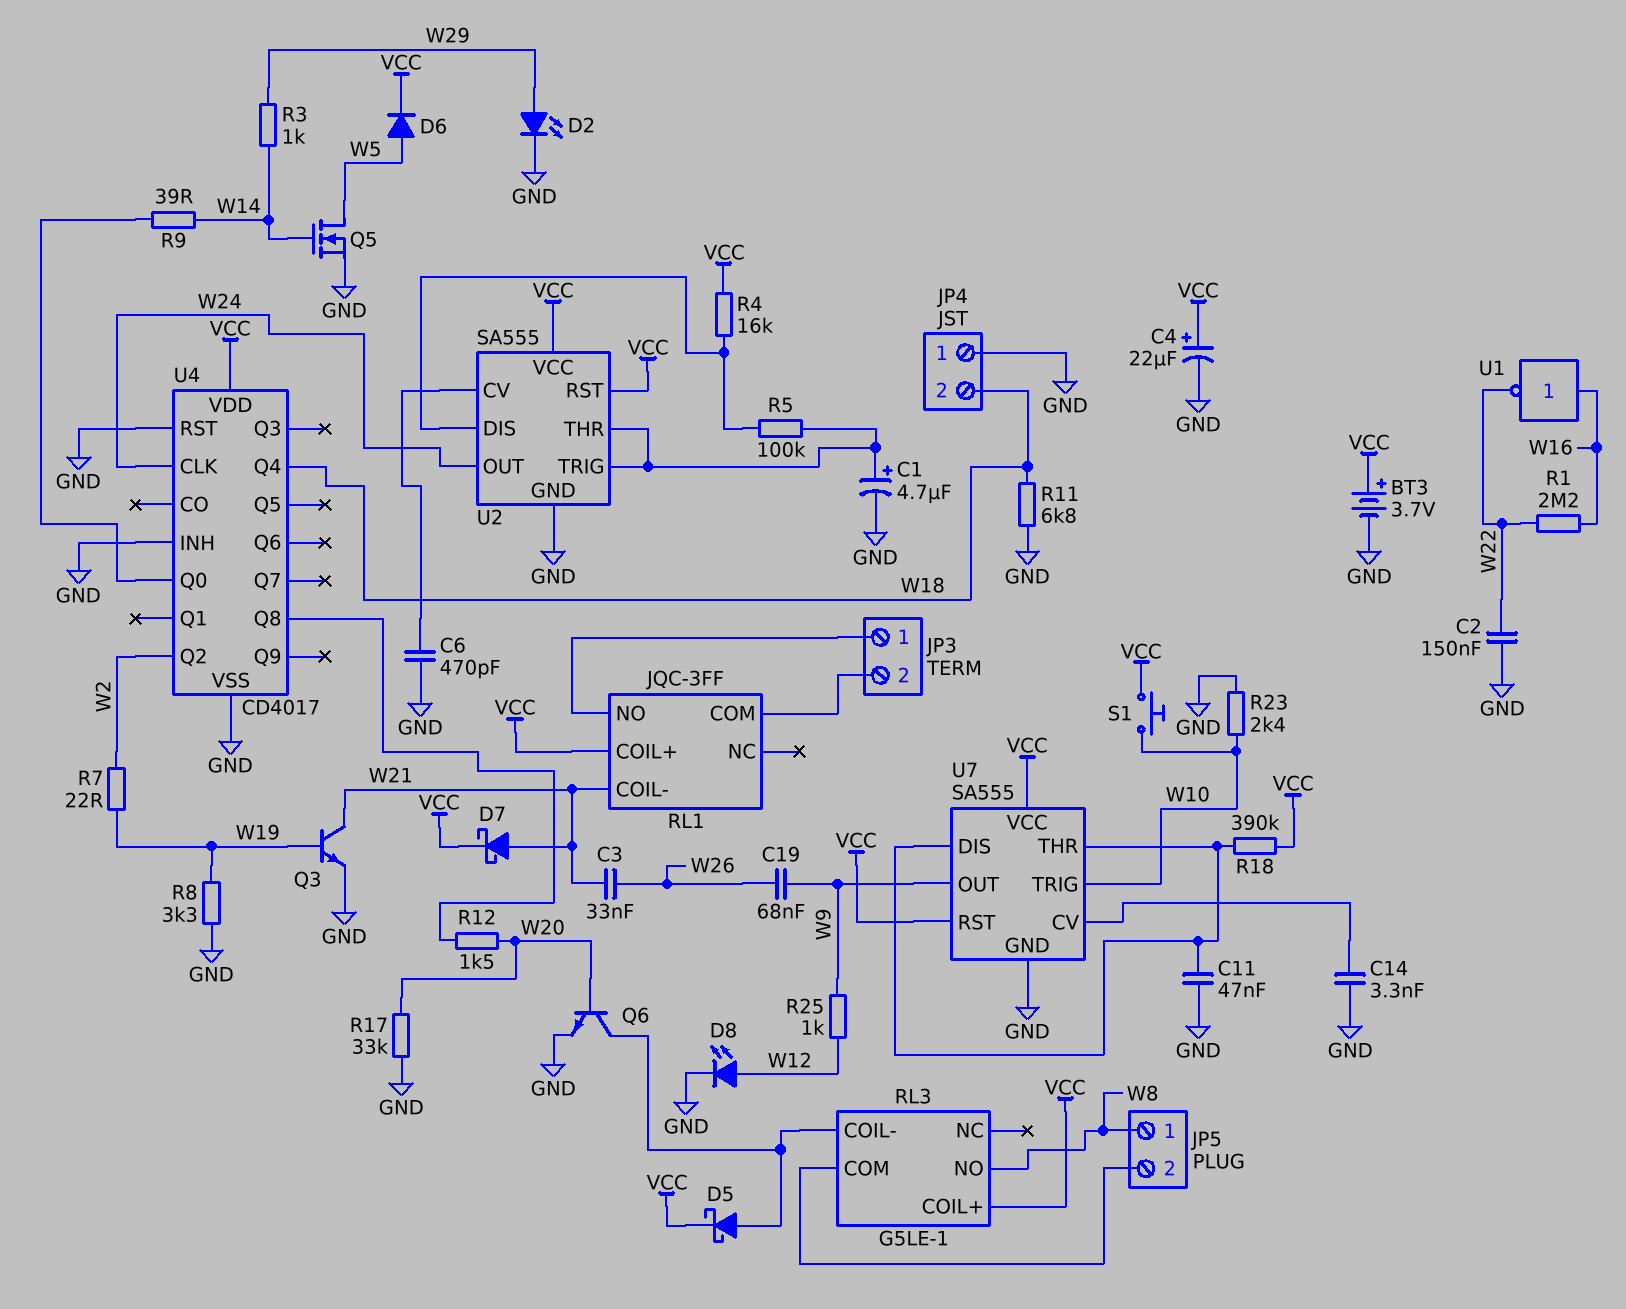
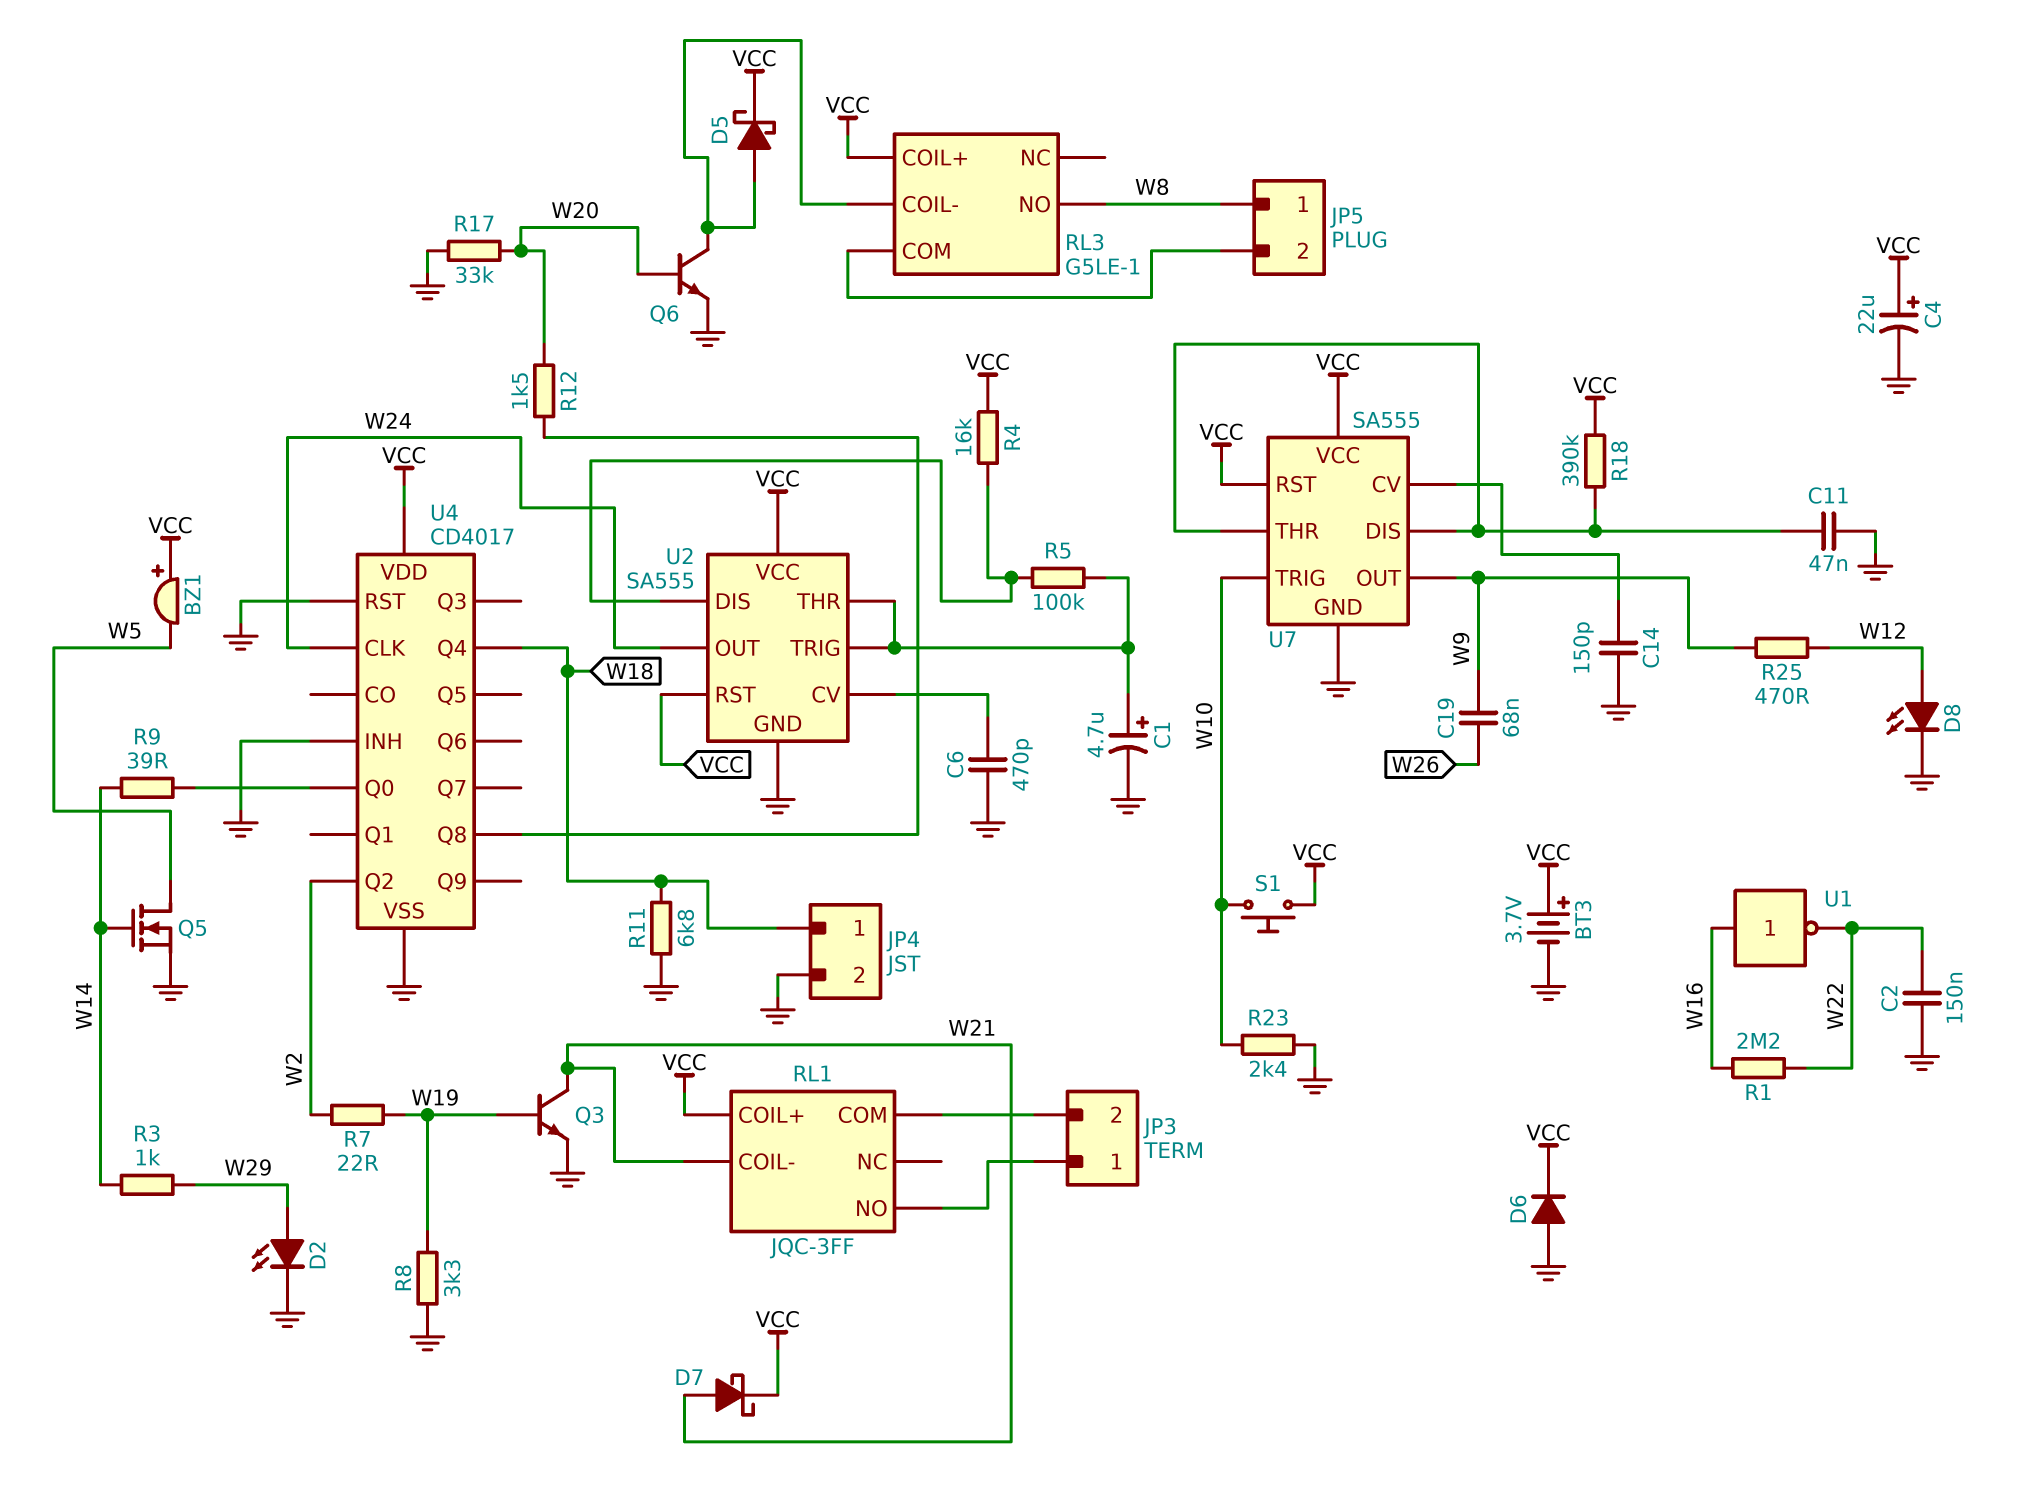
BZ1: none -> buzzer (plus VCC, minus W5)
C3: 33nF (W21, W26) -> none
C14: 3.3nF (GND, U7/CV) -> 150pF (GND, U7/CV)
D6: diode (A W5, K VCC) -> diode (A GND, K VCC)
JP4 pin 1: GND -> W18
JP4 pin 2: W18 -> GND
R25: 1k (W9, W12) -> 470 (W9, W12)

